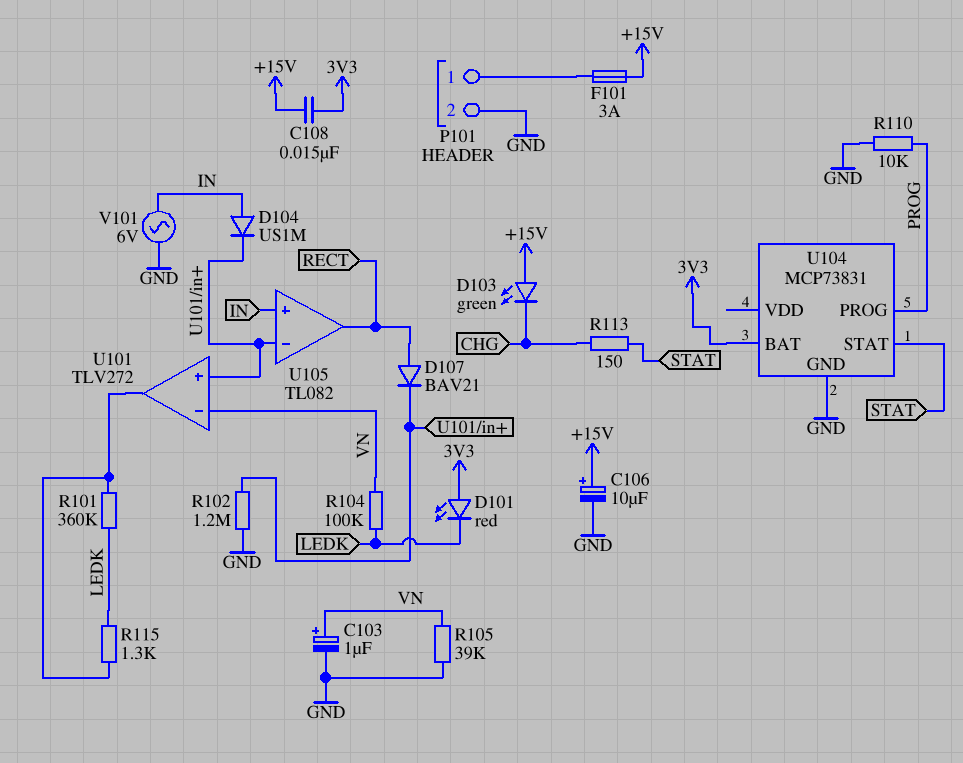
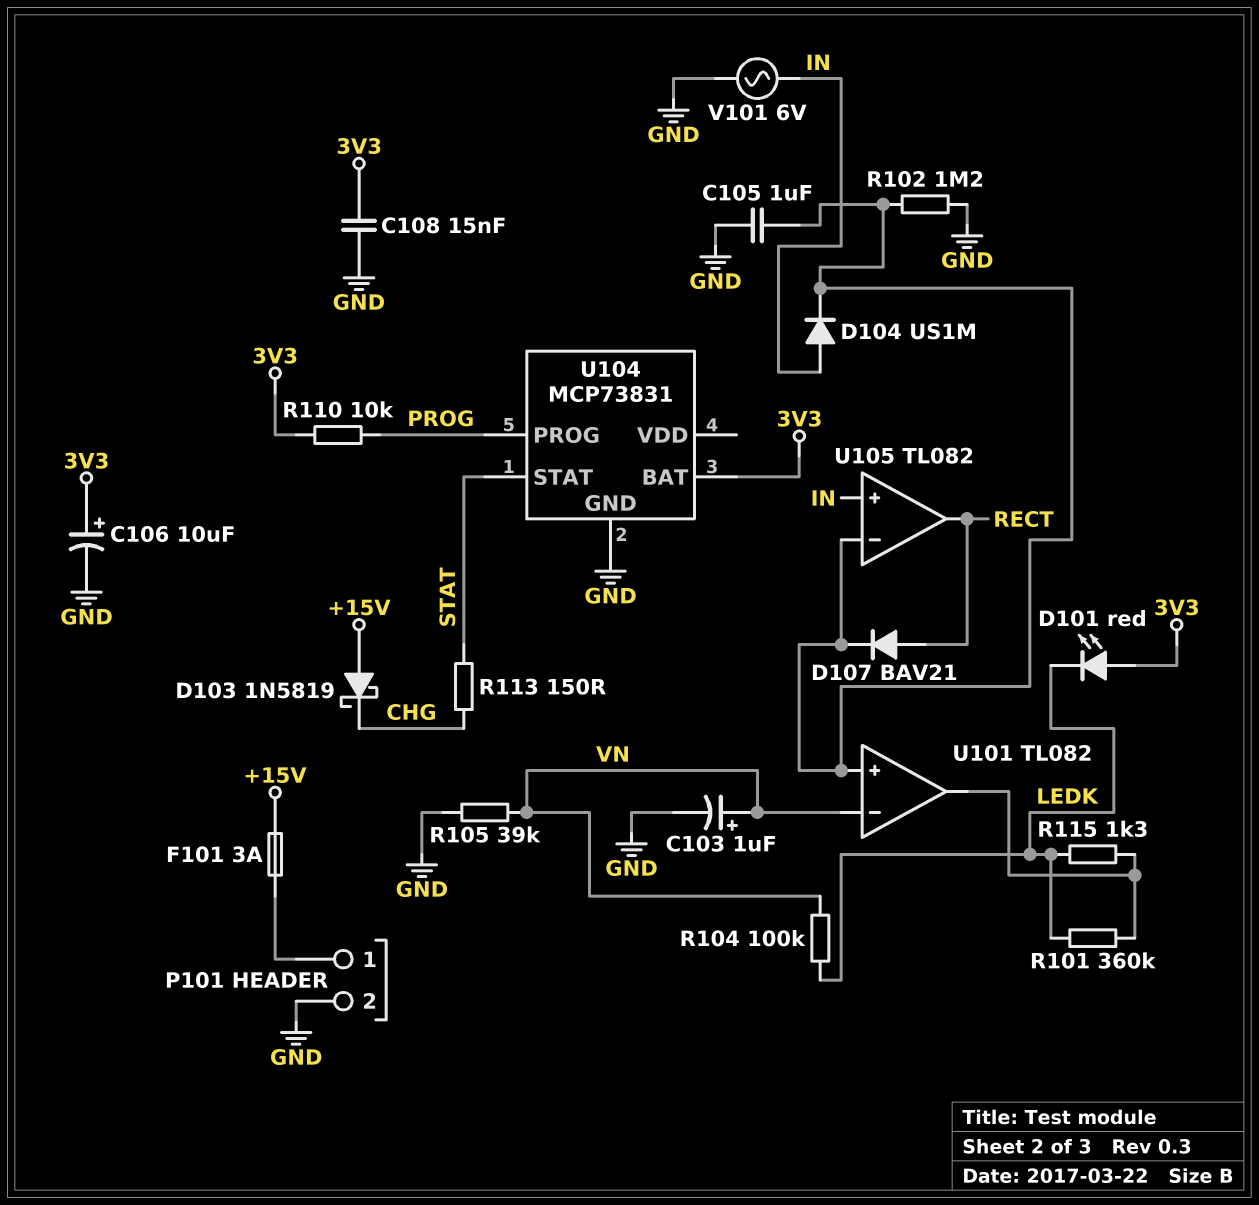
C105: none -> 1uF (GND, U101/in+)
C106: 10uF (plus +15V, minus GND) -> 10uF (plus 3V3, minus GND)
C108: 15nF (+15V, 3V3) -> 15nF (3V3, GND)
D103: LED green (A +15V, K CHG) -> schottky 1N5819 (A +15V, K CHG)
R110: 10k (GND, PROG) -> 10k (3V3, PROG)
U101: TLV272 -> TL082

